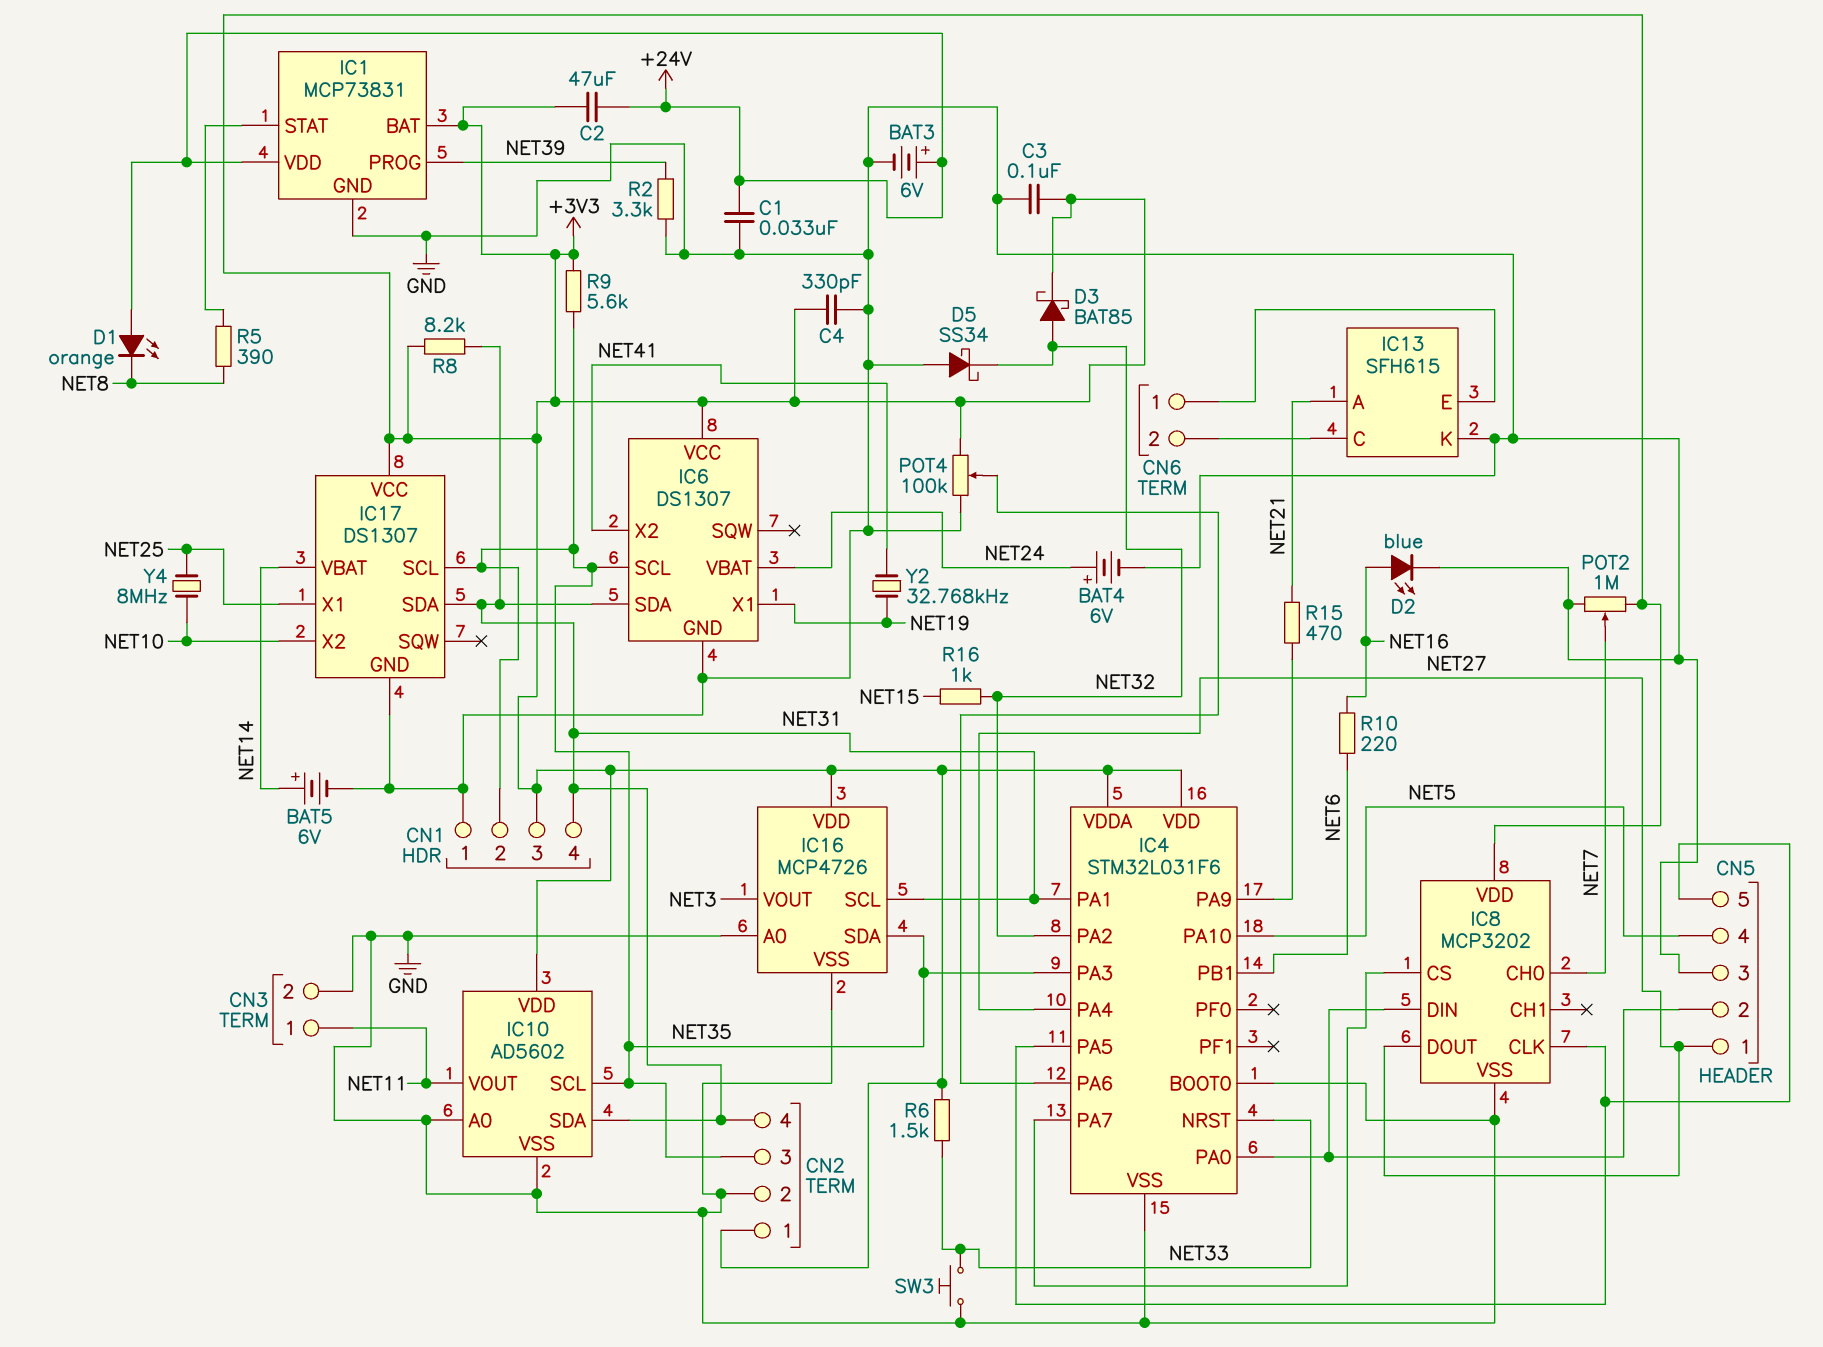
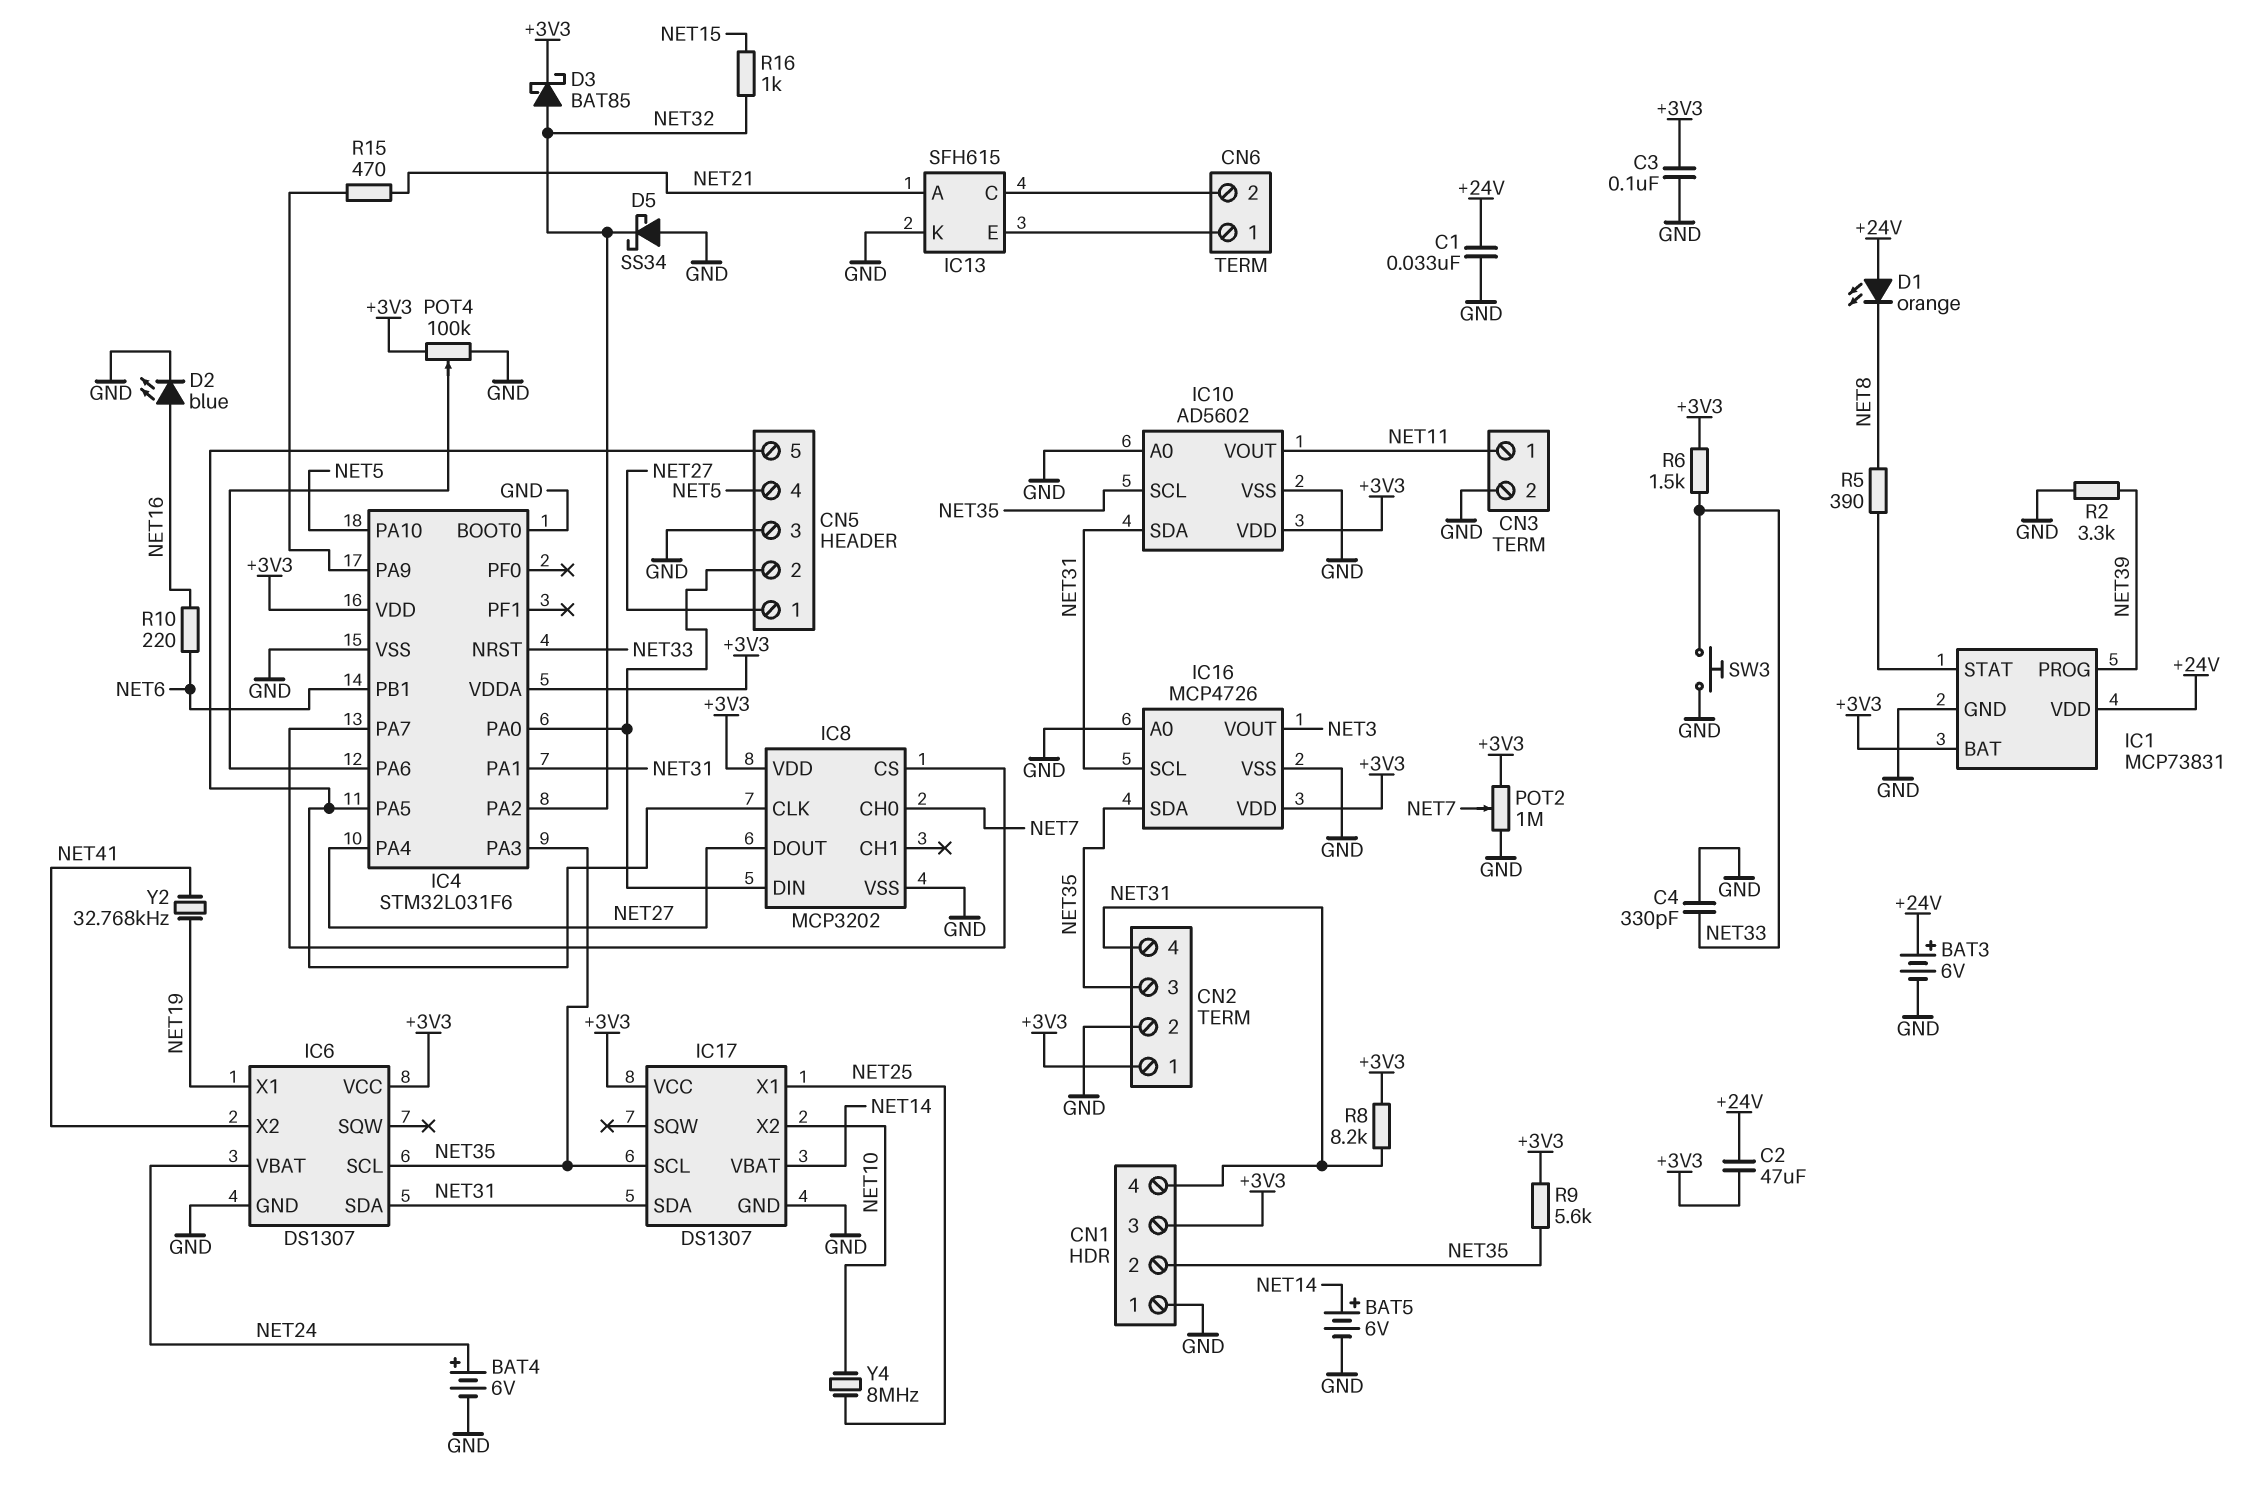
C4: 330pF (+3V3, GND) -> 330pF (GND, NET33)

